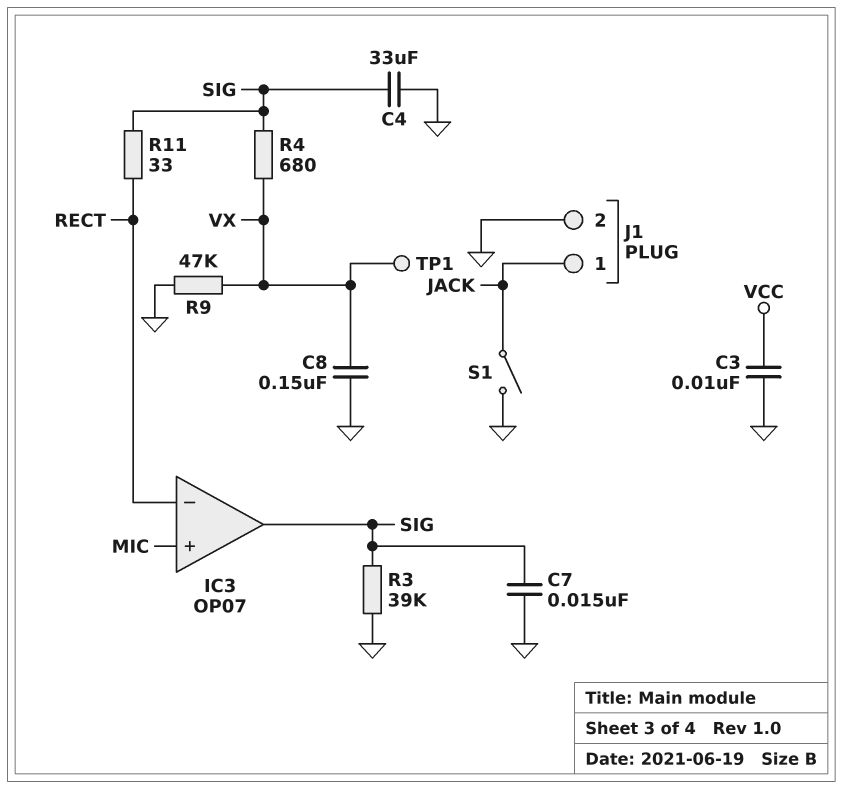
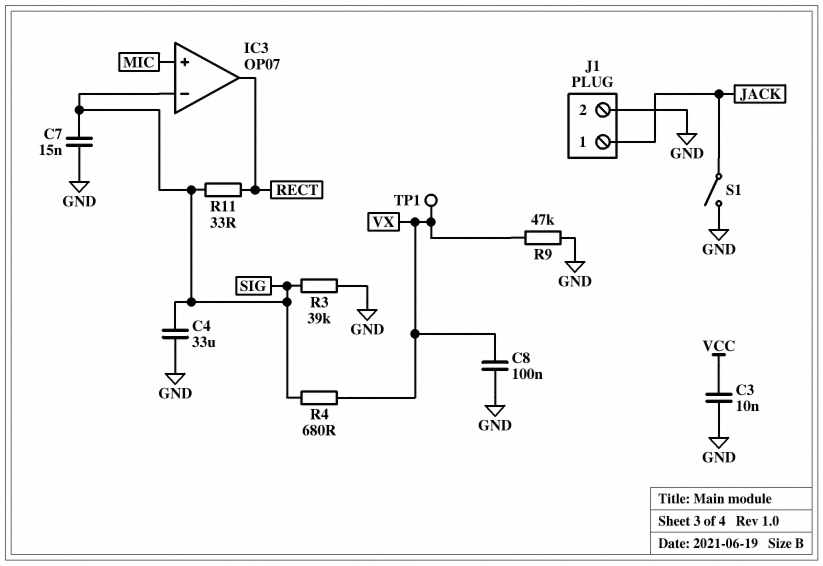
C8: 150nF (GND, VX) -> 100nF (GND, VX)
IC3 pin in-: RECT -> SIG
IC3 pin out: SIG -> RECT

